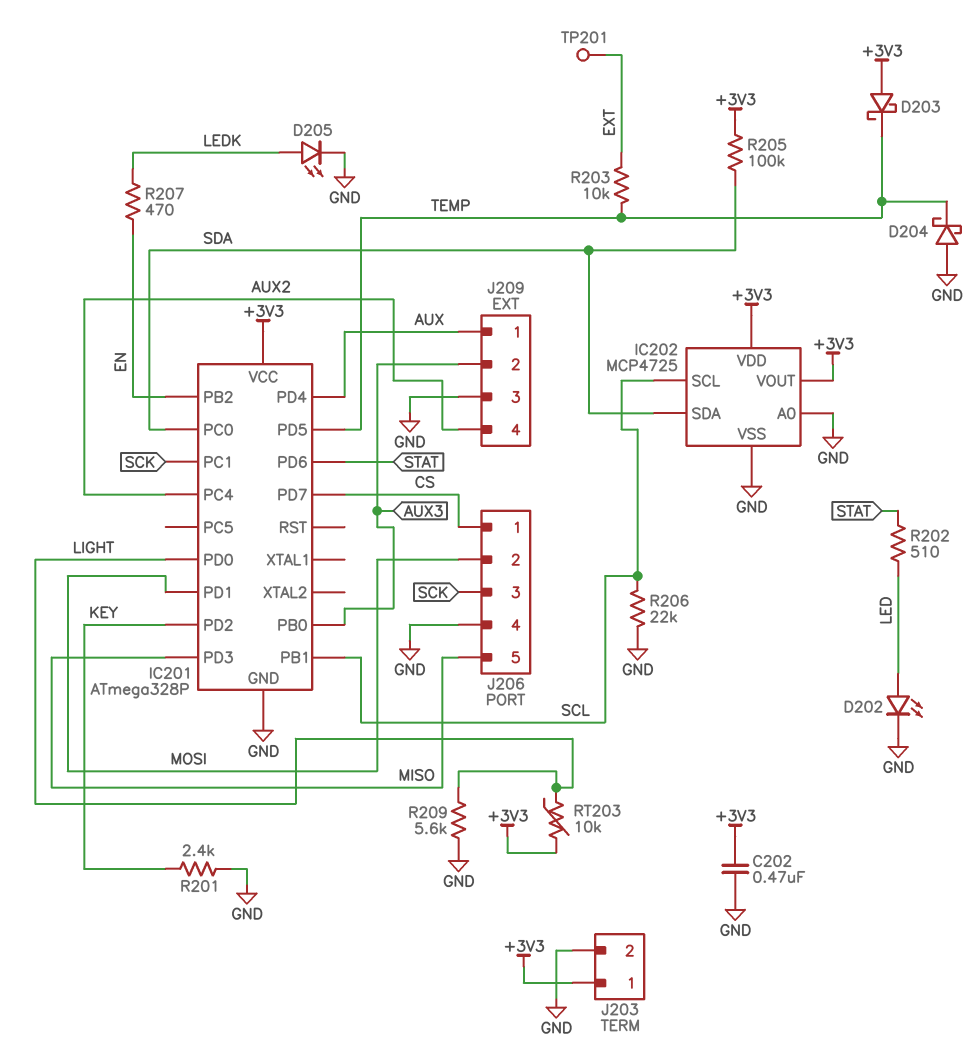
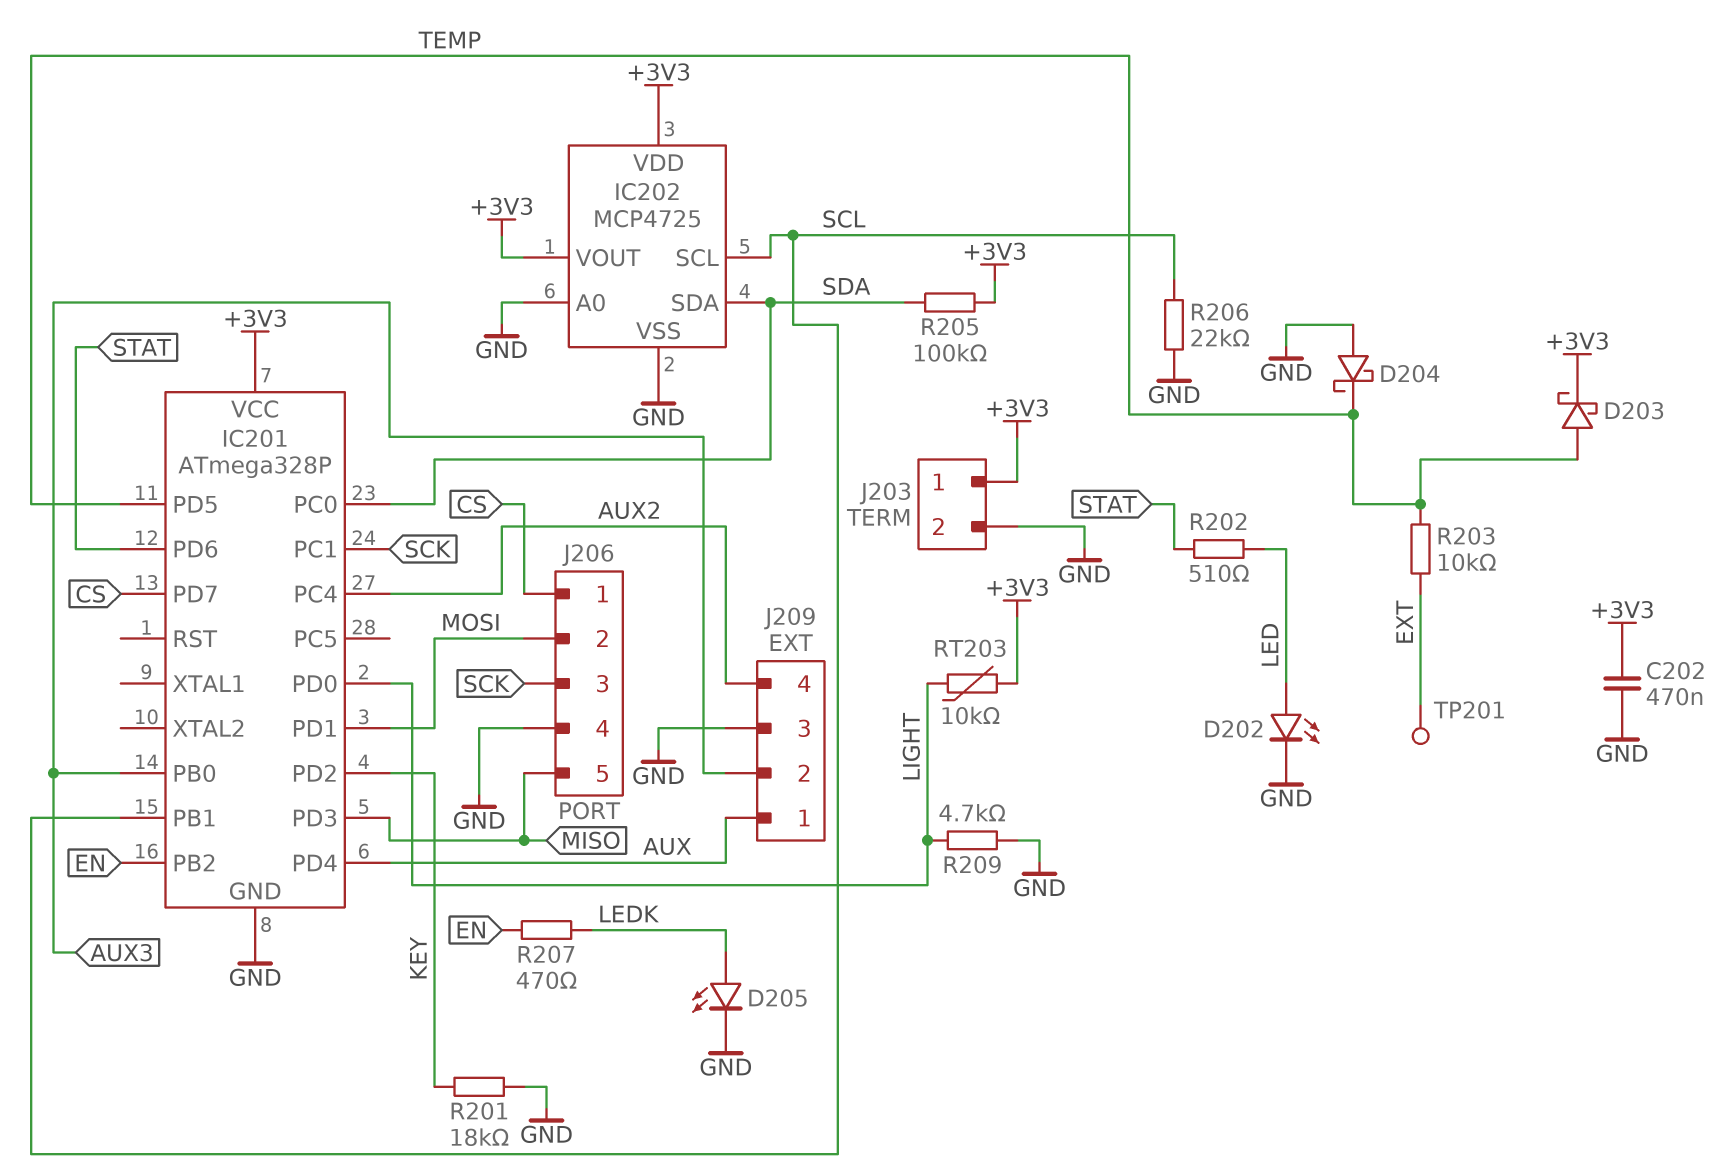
D203: schottky (A +3V3, K TEMP) -> schottky (A TEMP, K +3V3)
R201: 2.4k (GND, KEY) -> 18k (GND, KEY)
R209: 5.6k (GND, LIGHT) -> 4.7k (GND, LIGHT)

